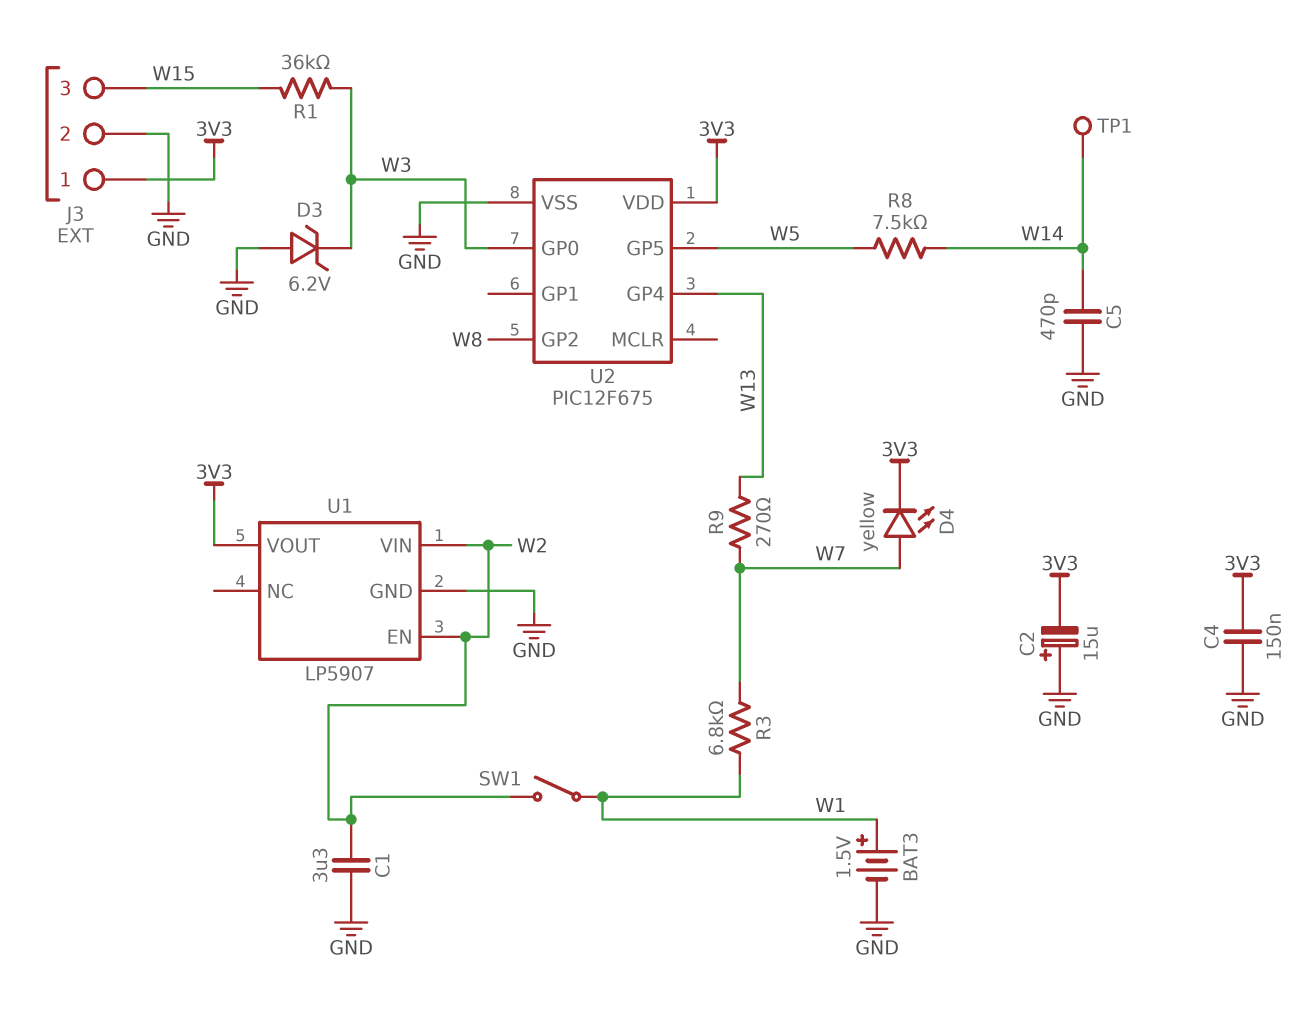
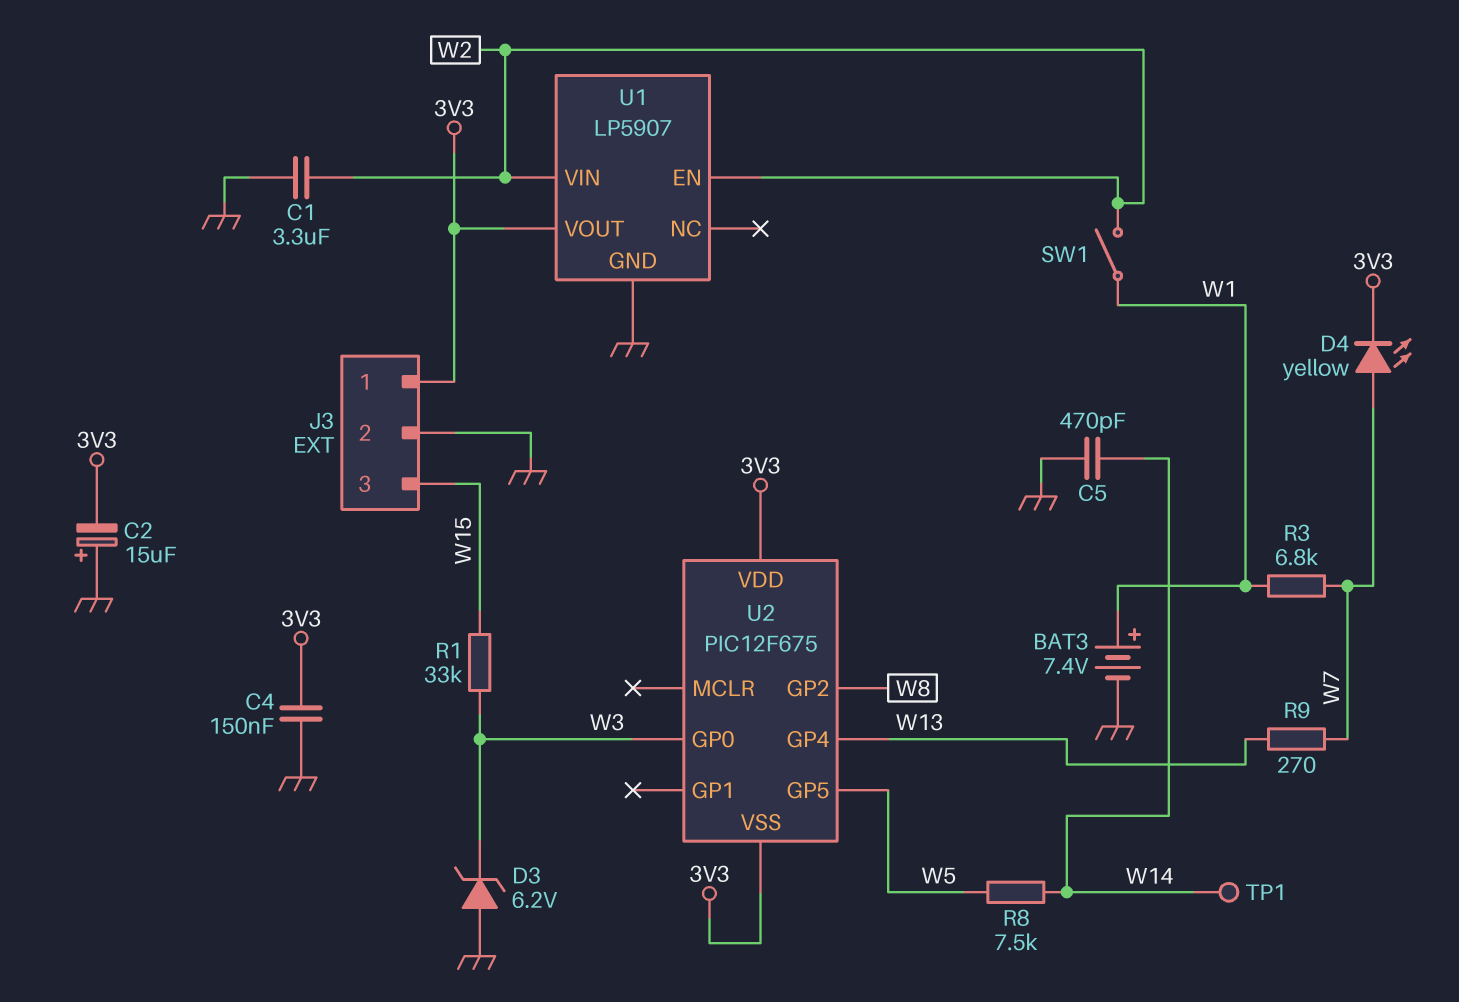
BAT3: 1.5V (plus W1, minus GND) -> 7.4V (plus W1, minus GND)
R1: 36k (W3, W15) -> 33k (W3, W15)
U2 pin VSS: GND -> 3V3

